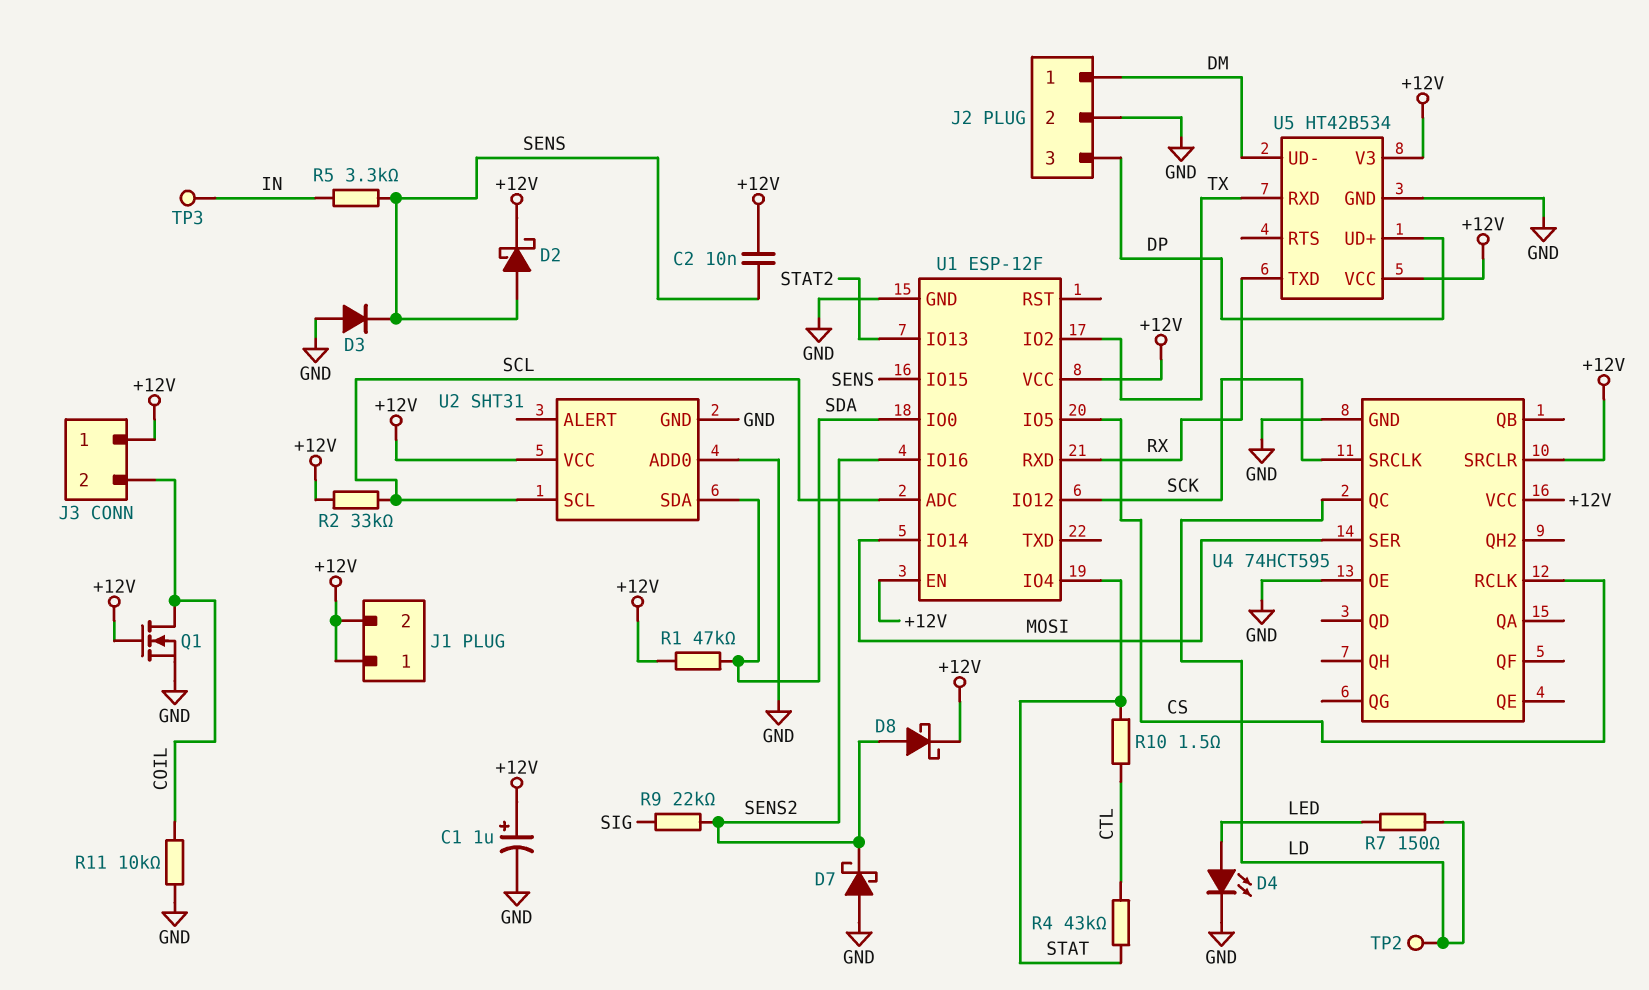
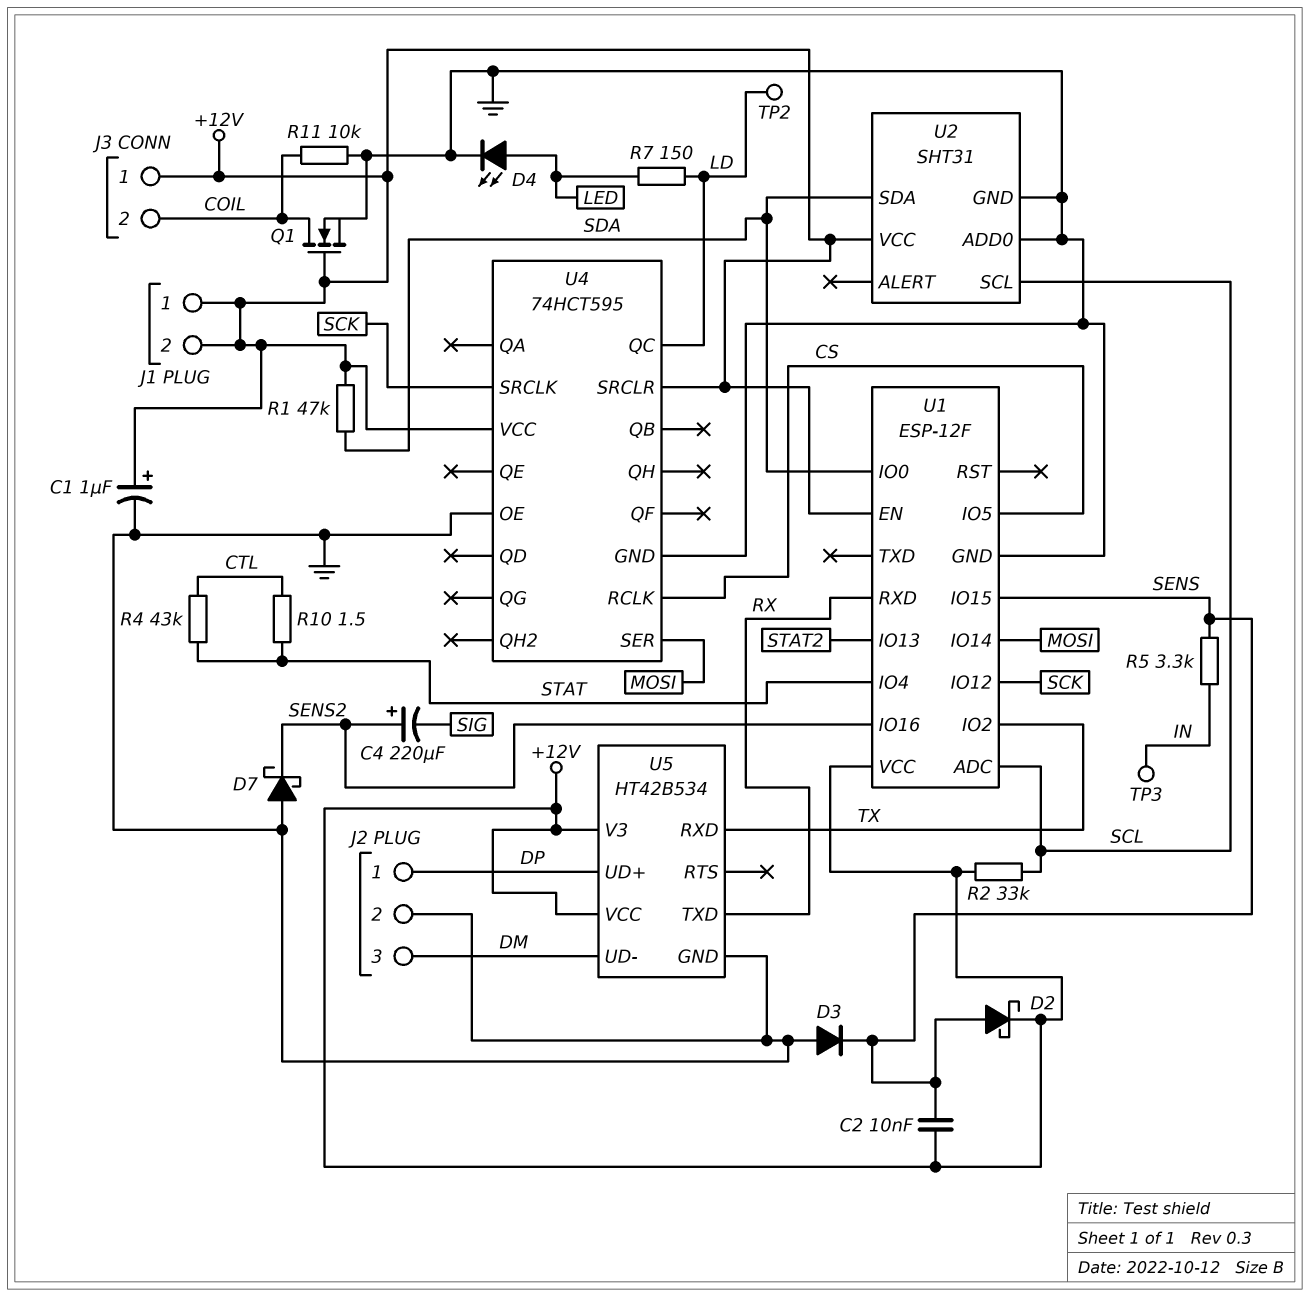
C4: none -> 220uF (plus SENS2, minus SIG)
D8: schottky (A SENS2, K +12V) -> none
J2 pin 1: DM -> DP
J2 pin 3: DP -> DM
R9: 22k (SENS2, SIG) -> none

